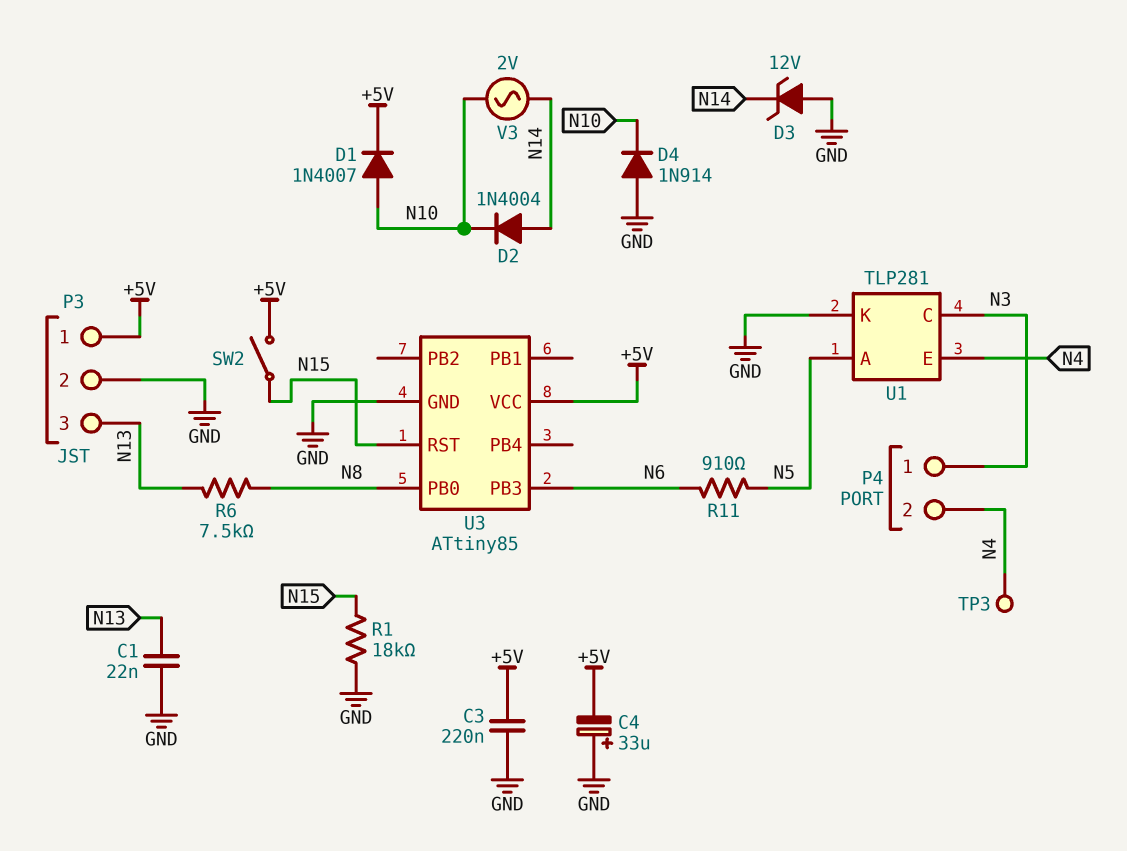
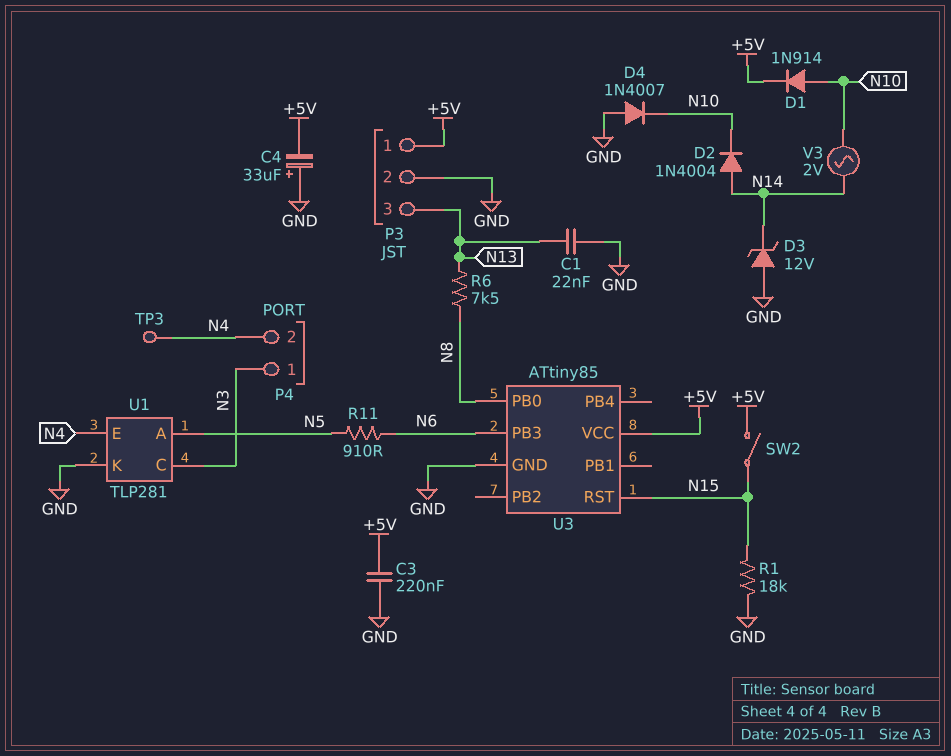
D1: diode 1N4007 (A N10, K +5V) -> diode 1N914 (A N10, K +5V)
D4: diode 1N914 (A GND, K N10) -> diode 1N4007 (A GND, K N10)

